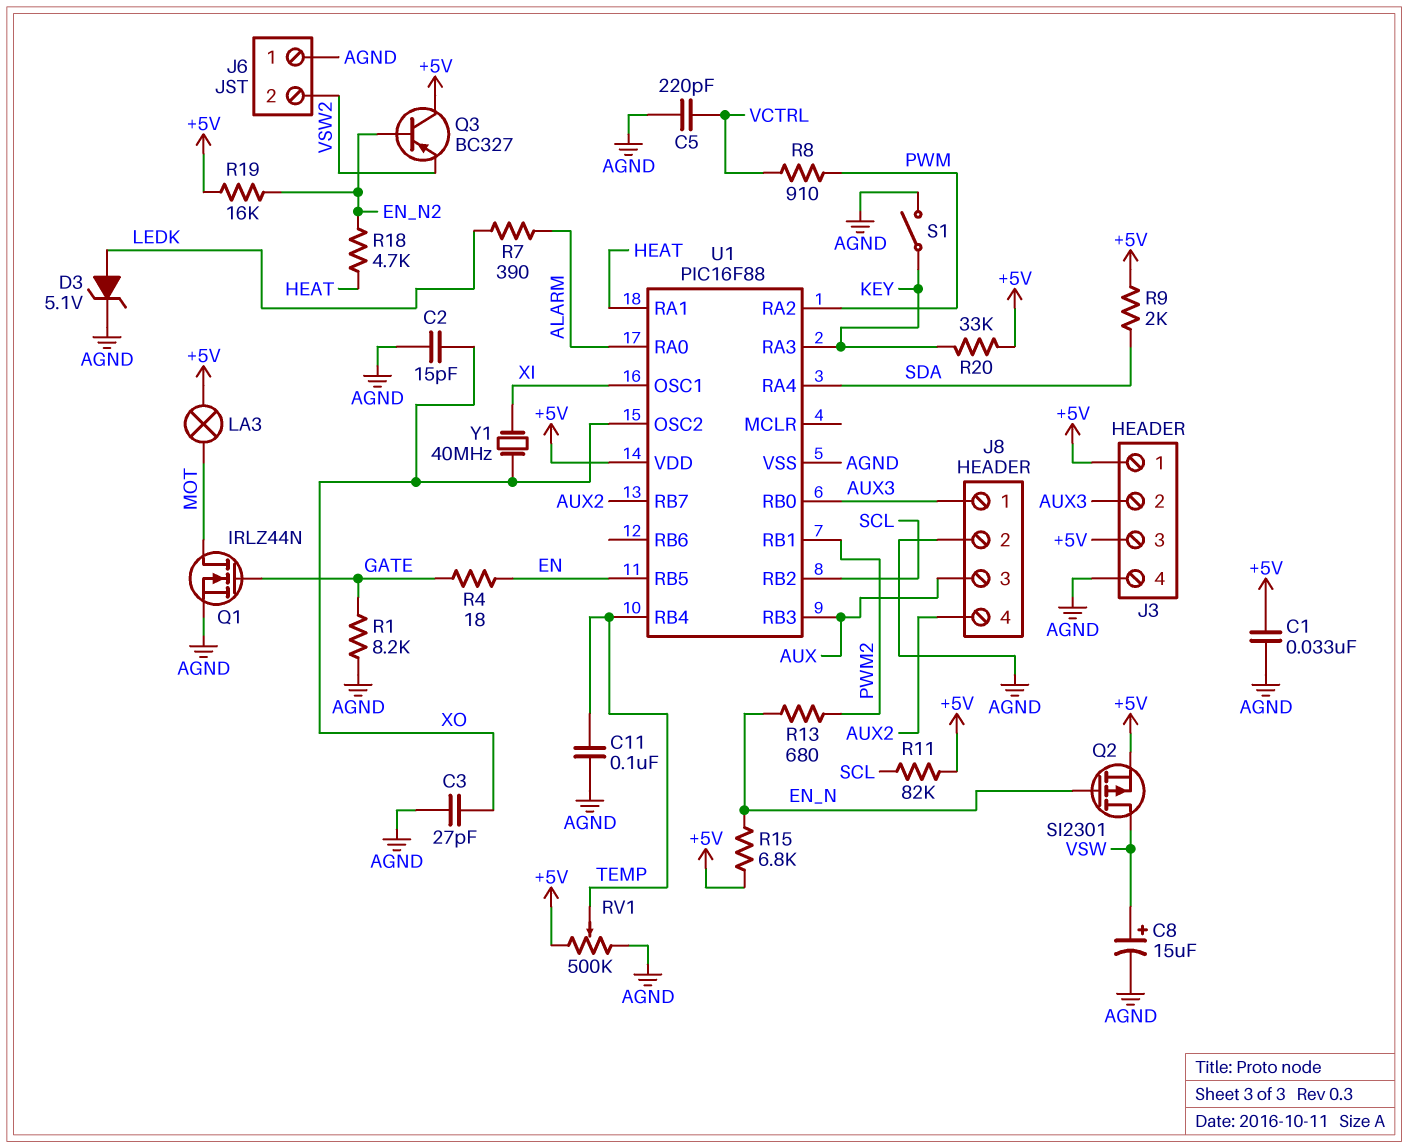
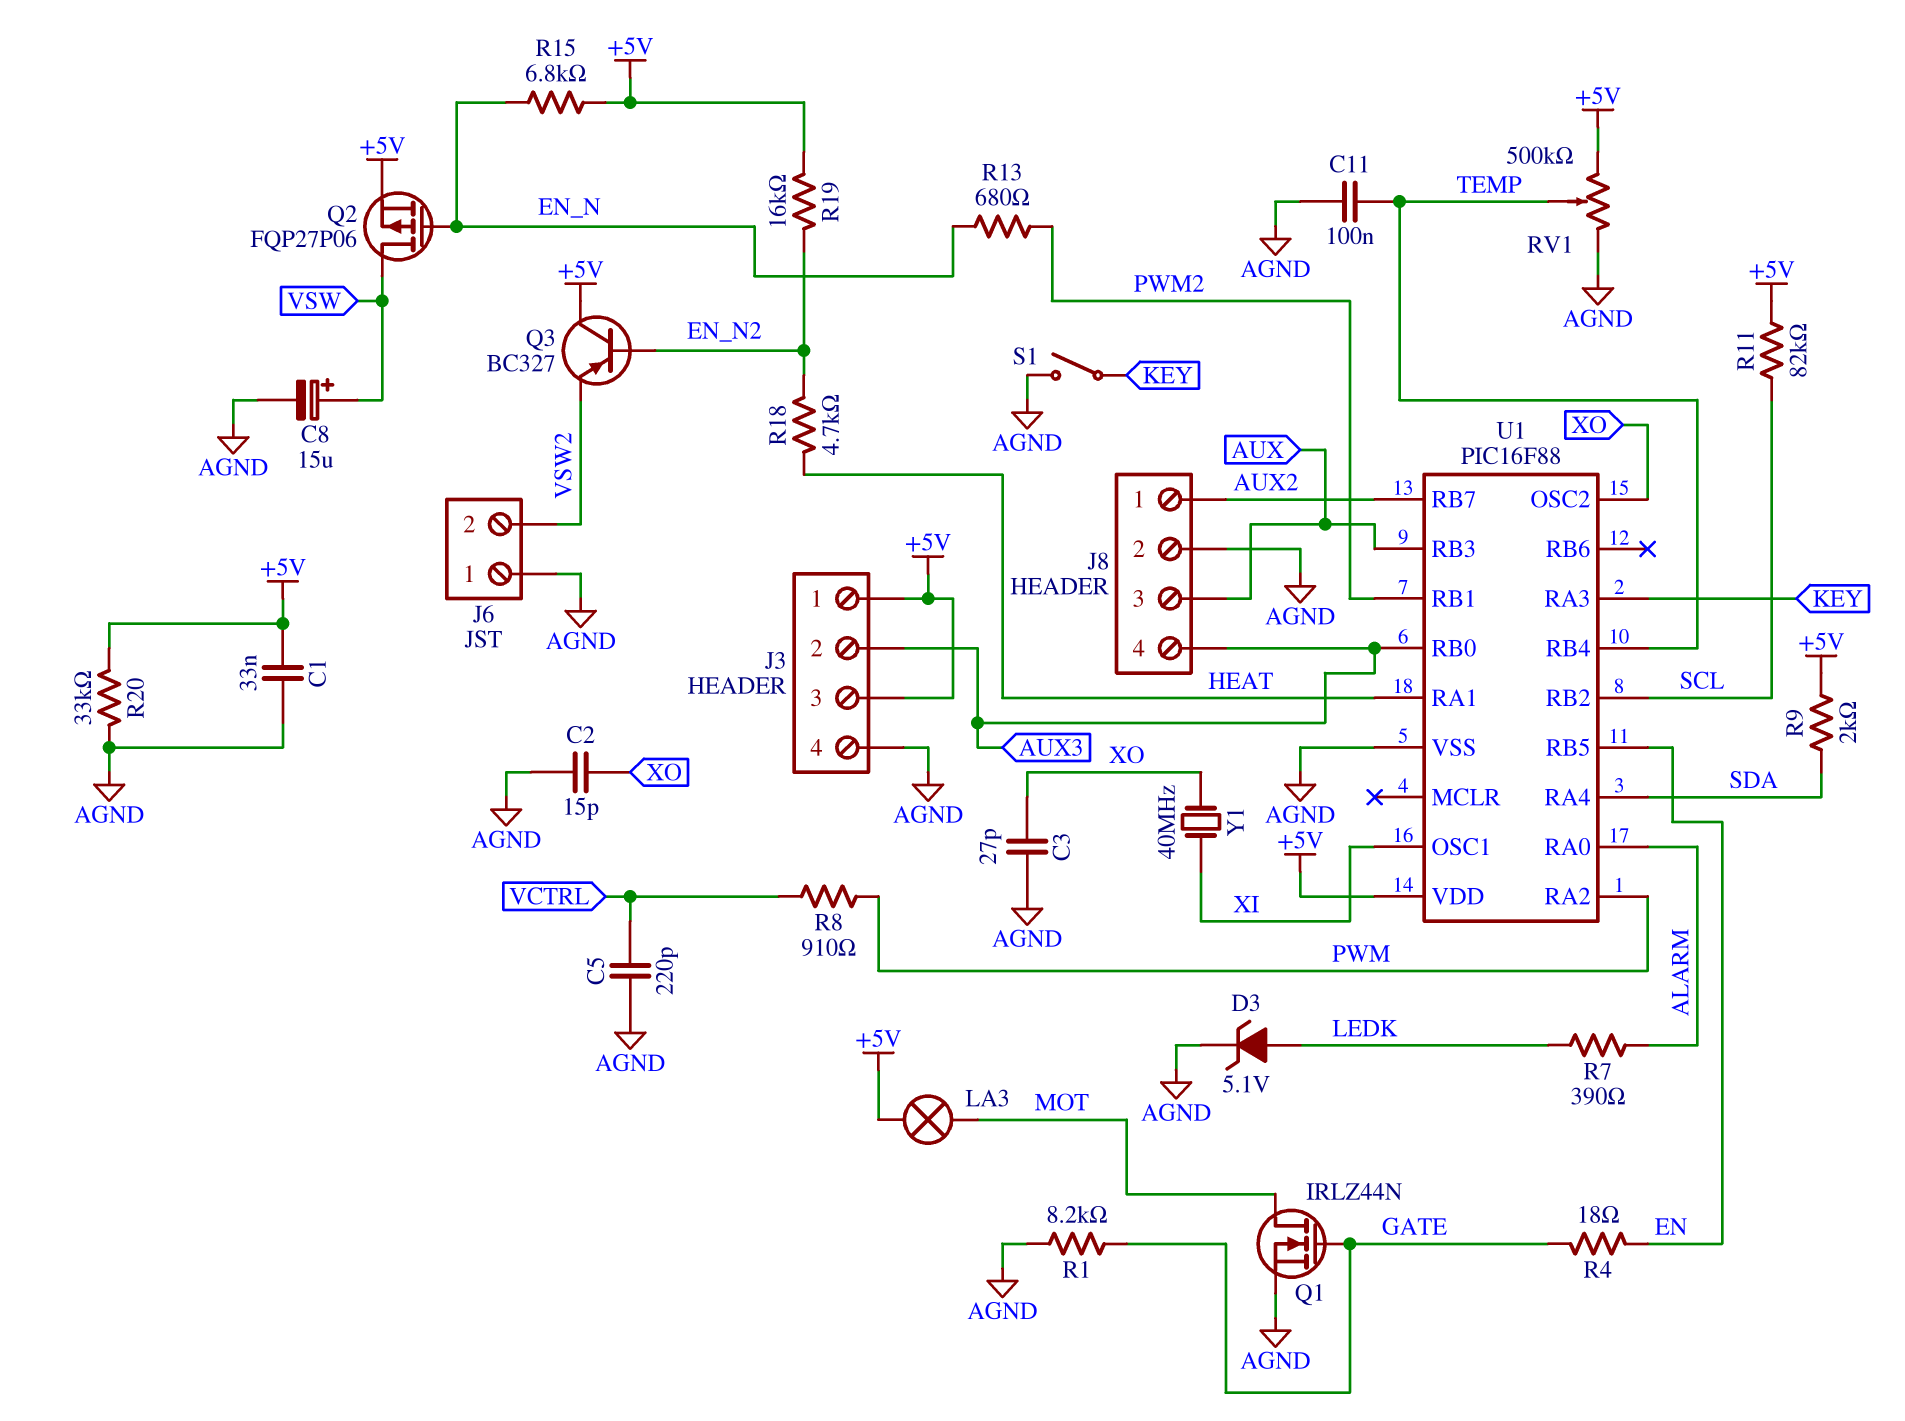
J8 pin 1: AUX3 -> AUX2
J8 pin 4: AUX2 -> AUX3
Q2: PMOS SI2301 (G EN_N, D VSW, S +5V) -> PMOS FQP27P06 (G EN_N, D VSW, S +5V)
R20: 33k (+5V, KEY) -> 33k (+5V, AGND)

